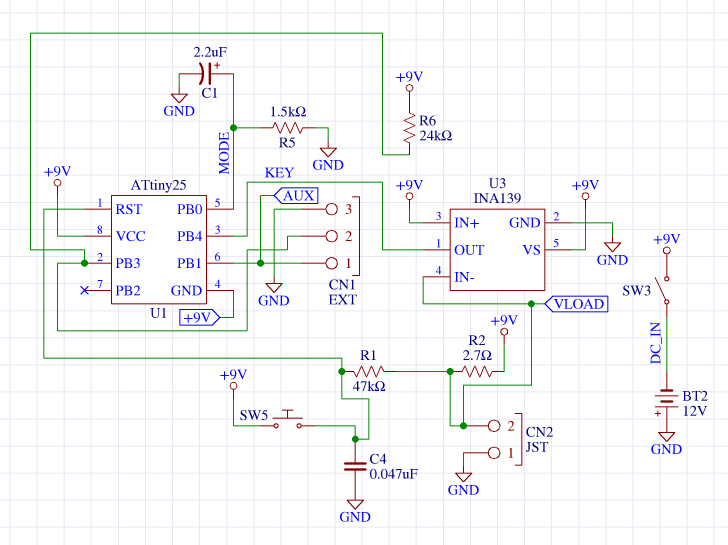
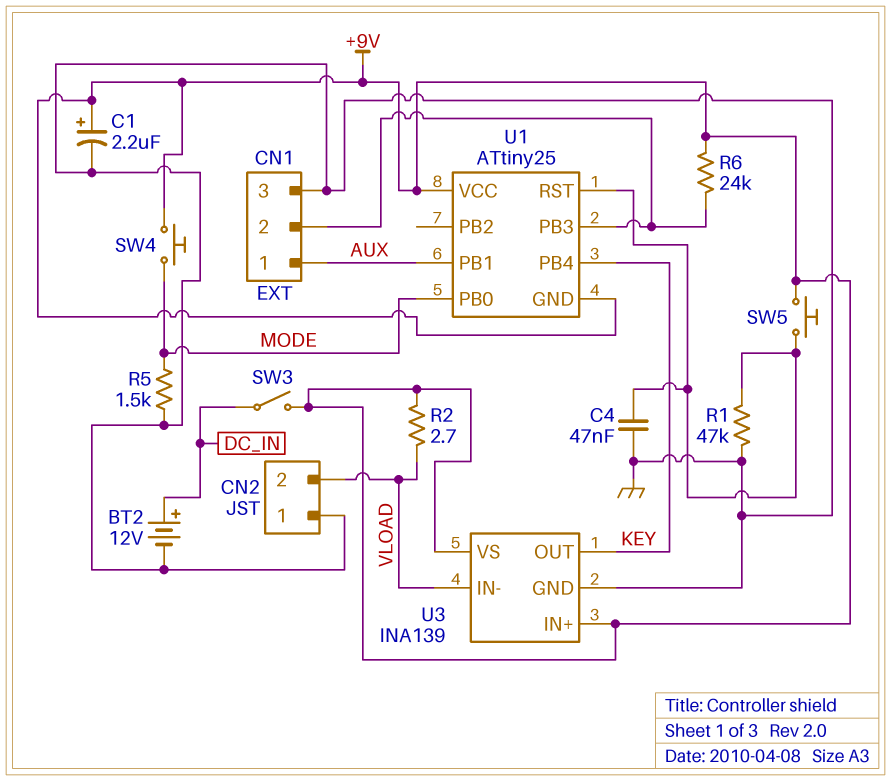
BT2: 12V (plus GND, minus DC_IN) -> 12V (plus DC_IN, minus GND)
C1: 2.2uF (plus MODE, minus GND) -> 2.2uF (plus +9V, minus GND)
R1: 47k (U1/RST, VLOAD) -> 47k (GND, U1/RST)
SW4: none -> button (+9V, MODE)

